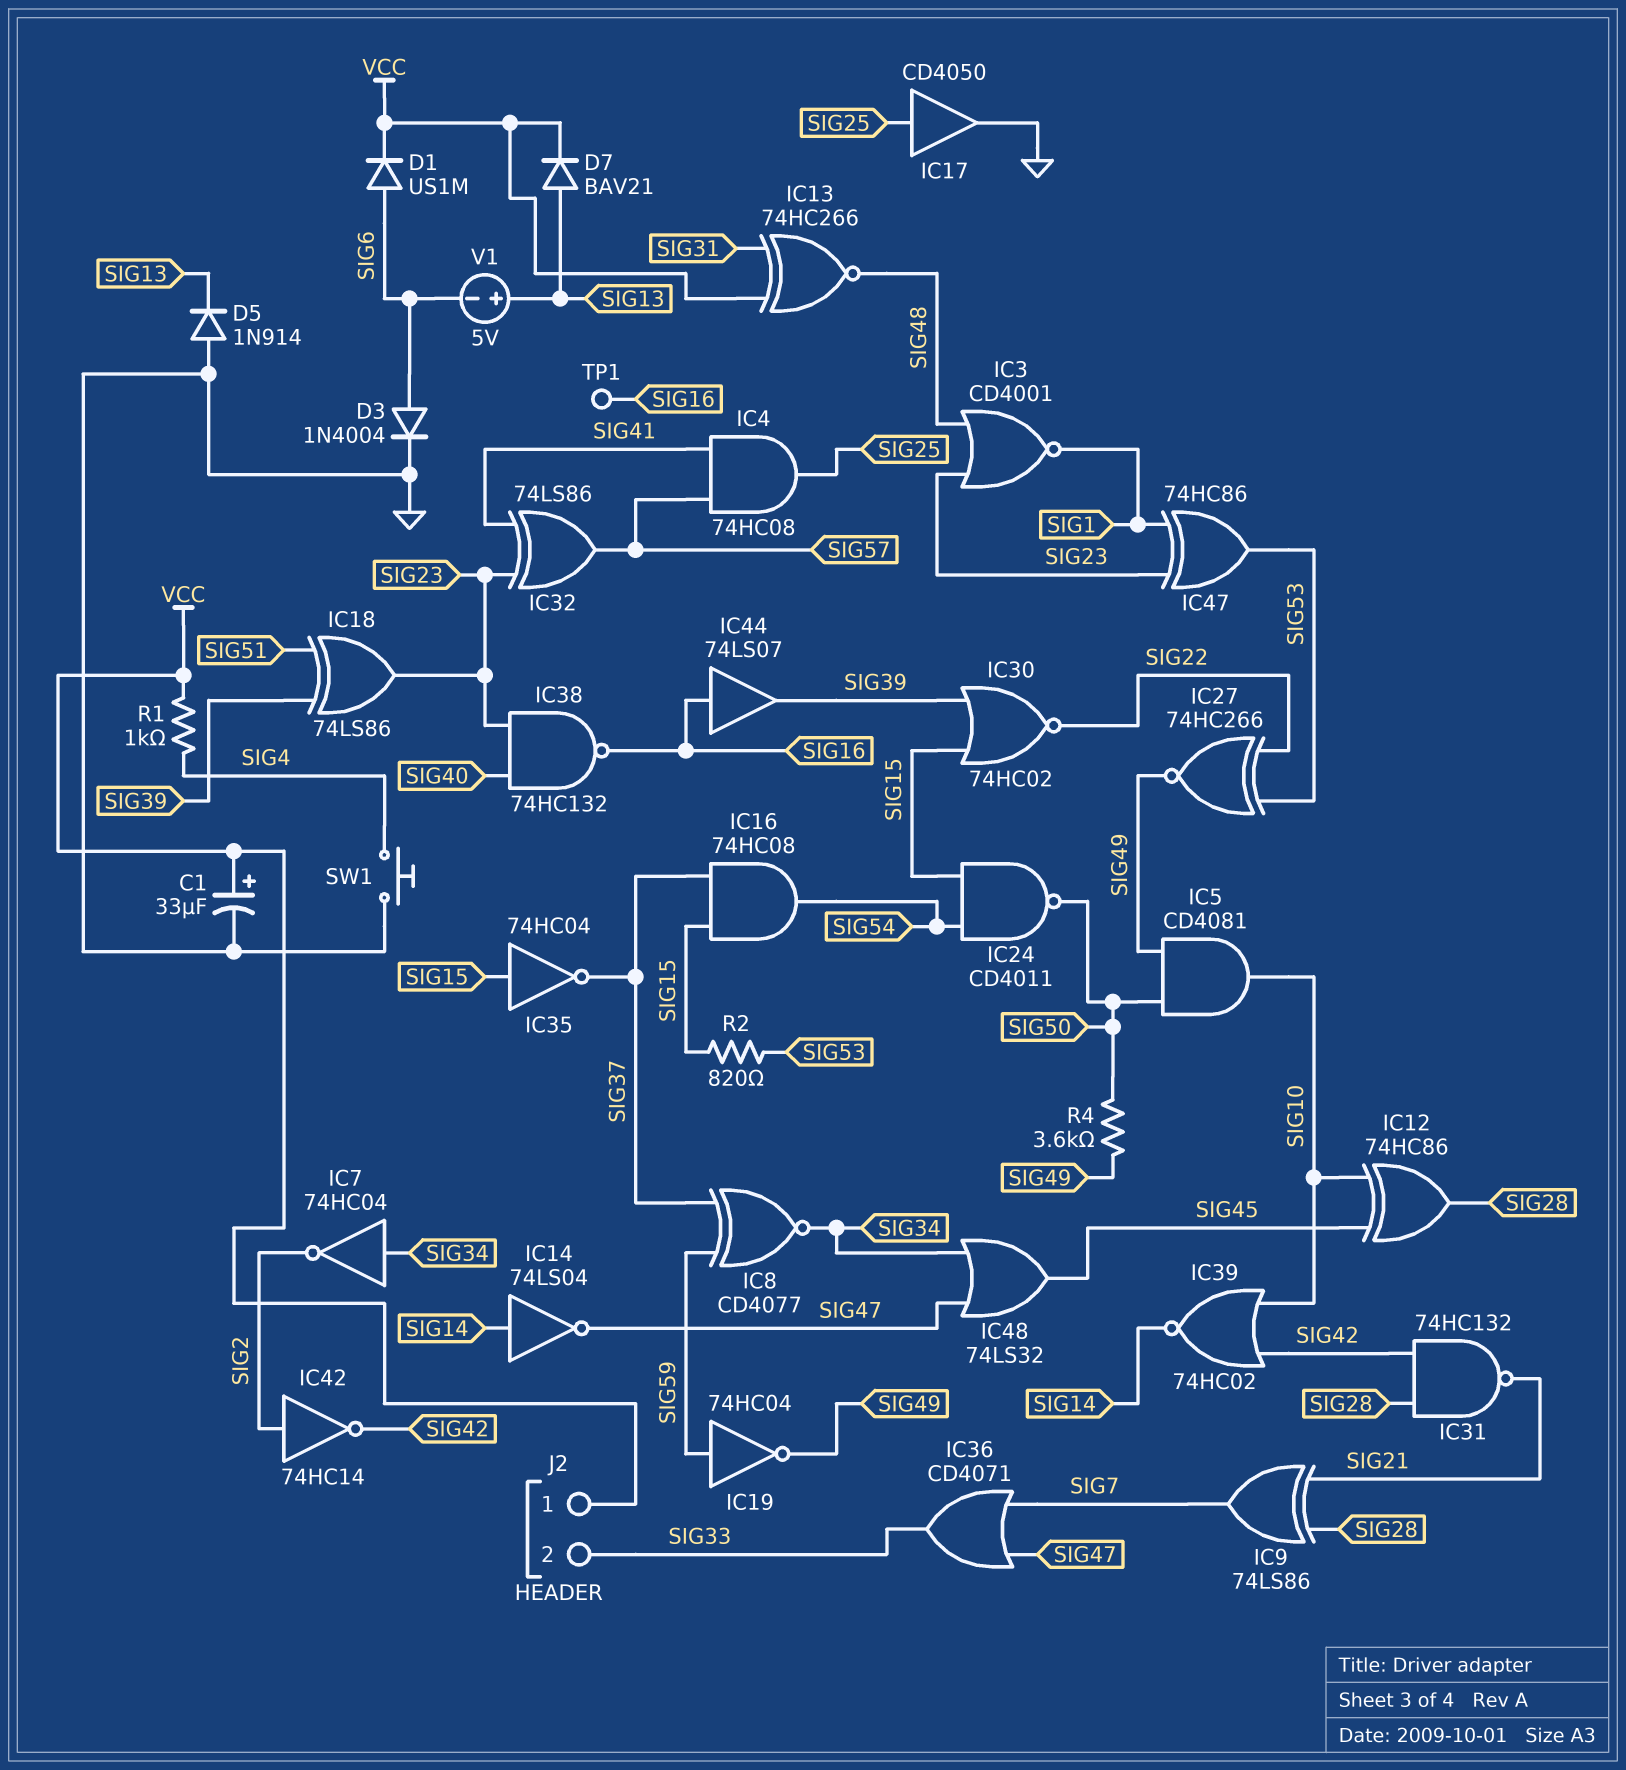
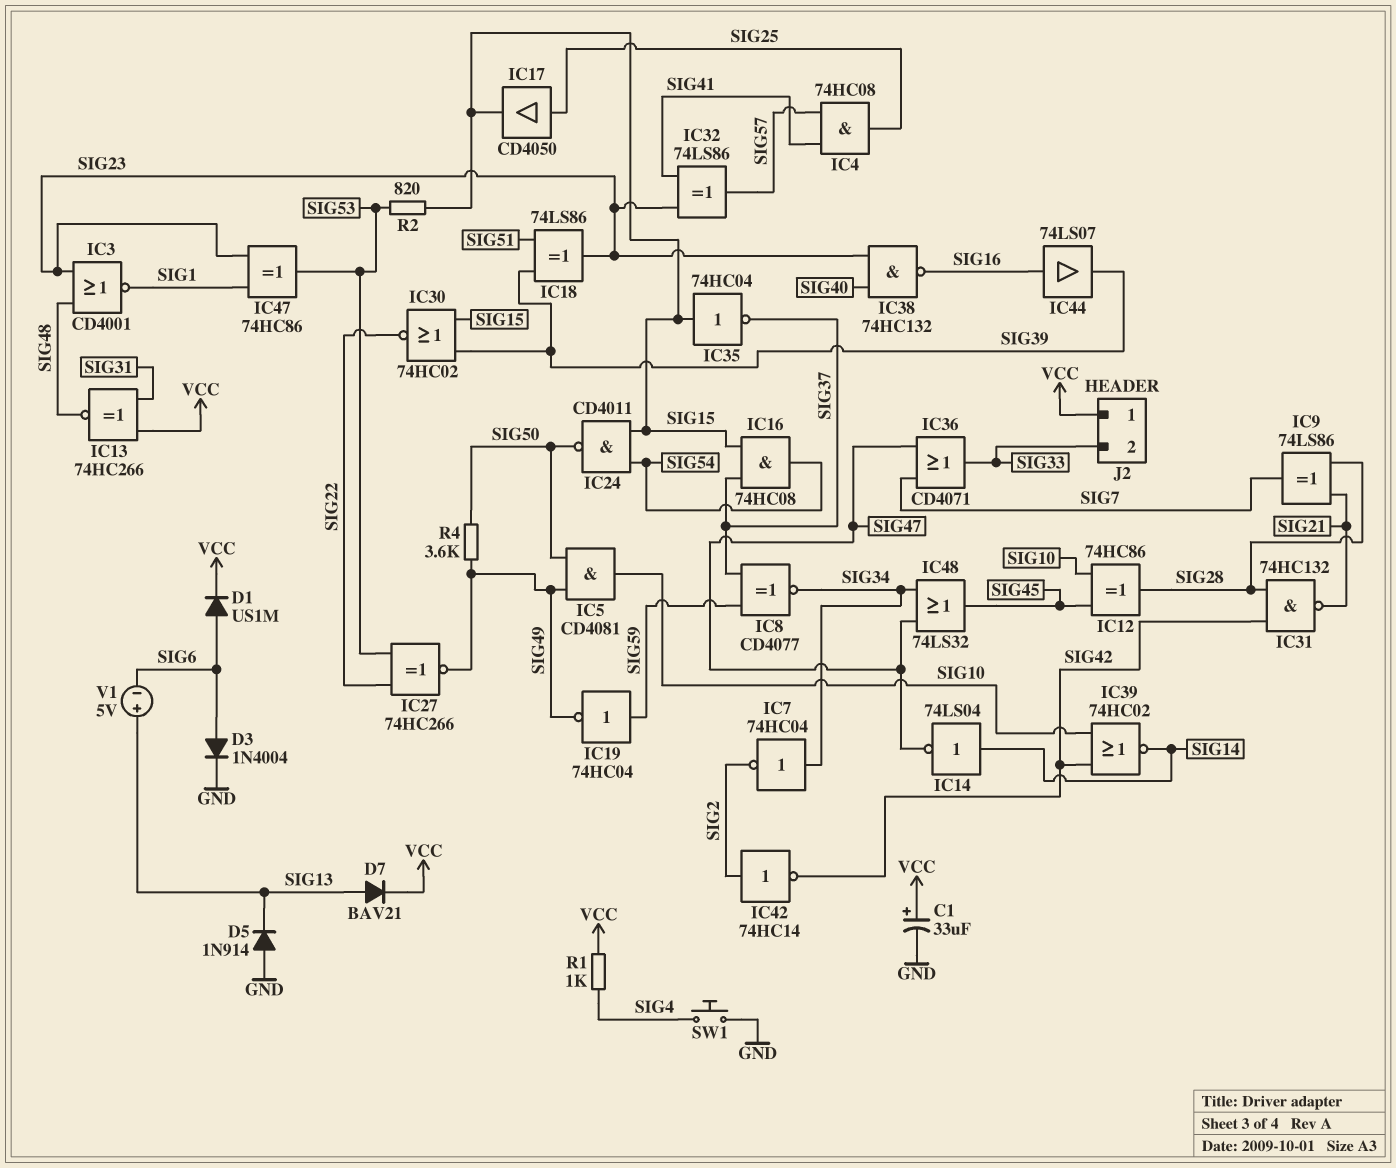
IC17: buffer CD4050 (in SIG25, out GND) -> buffer CD4050 (in SIG25, out SIG15)
TP1: test point (SIG16) -> none

